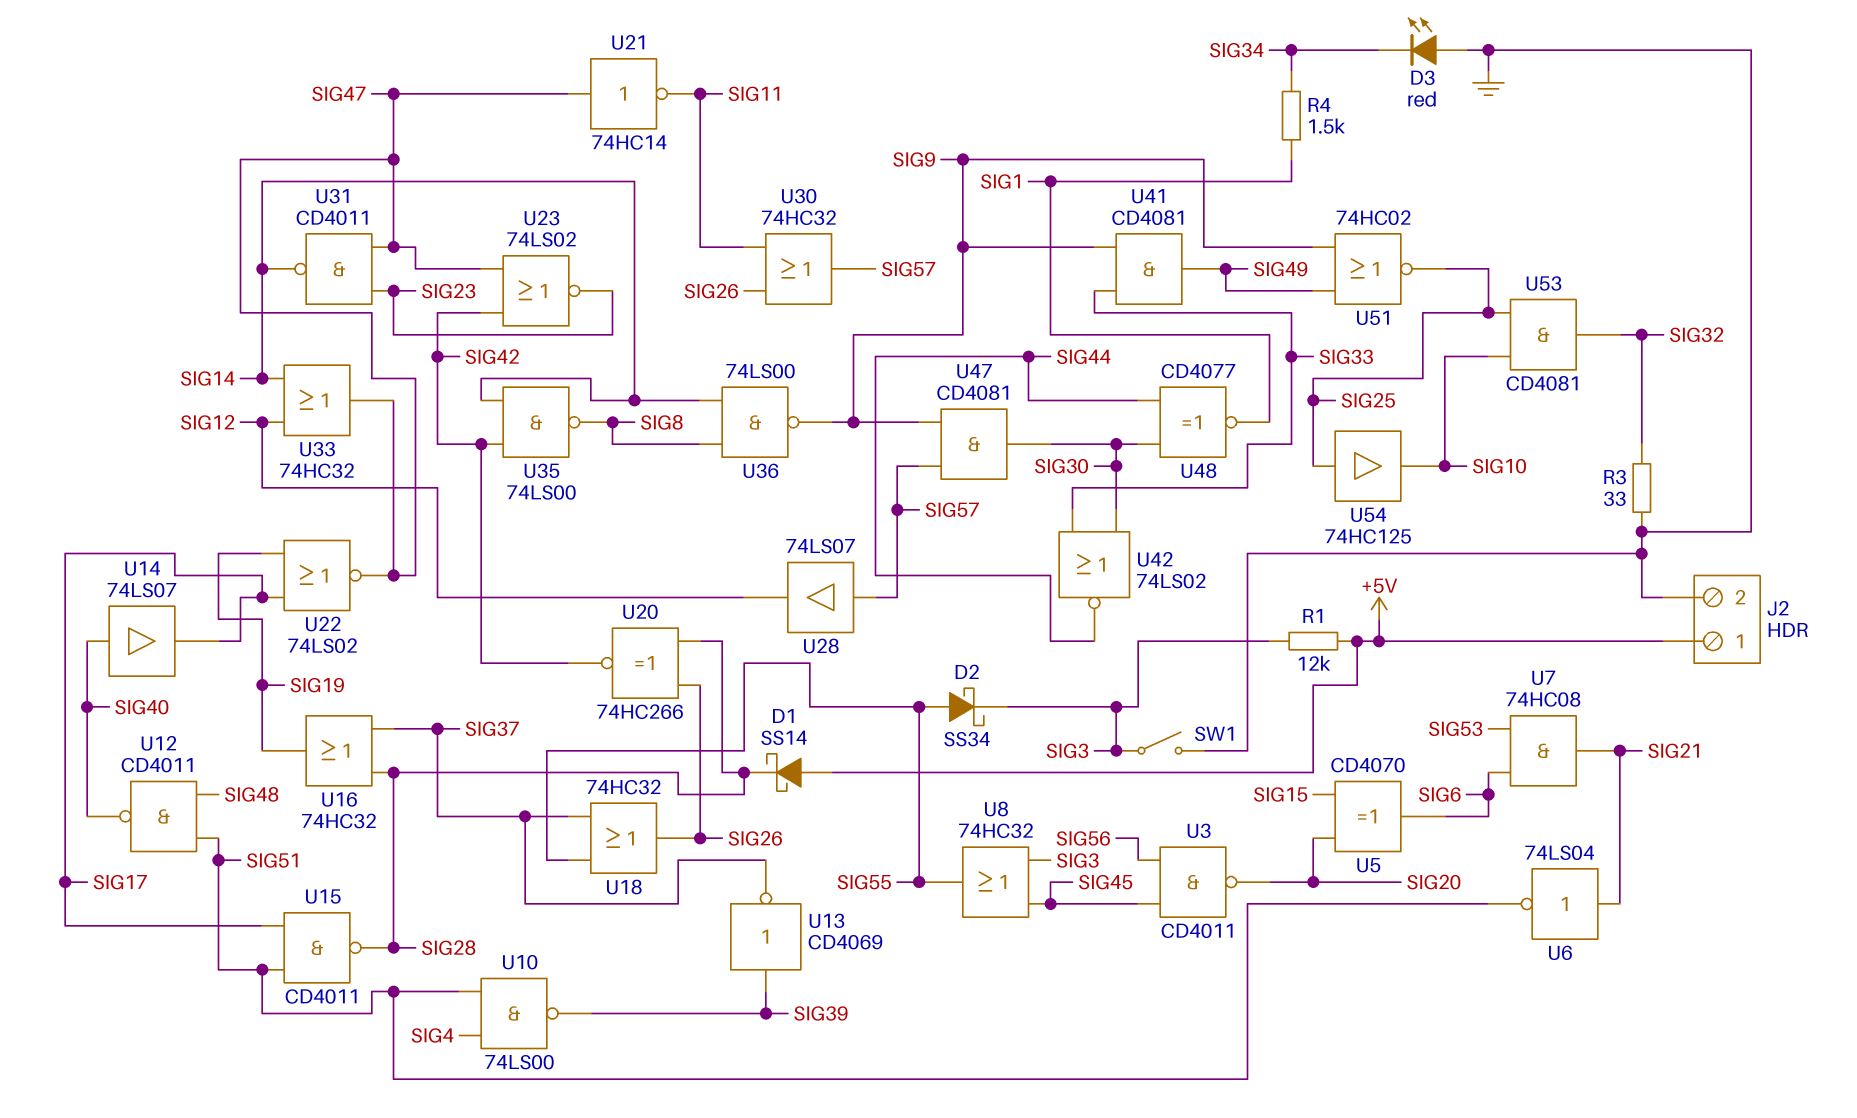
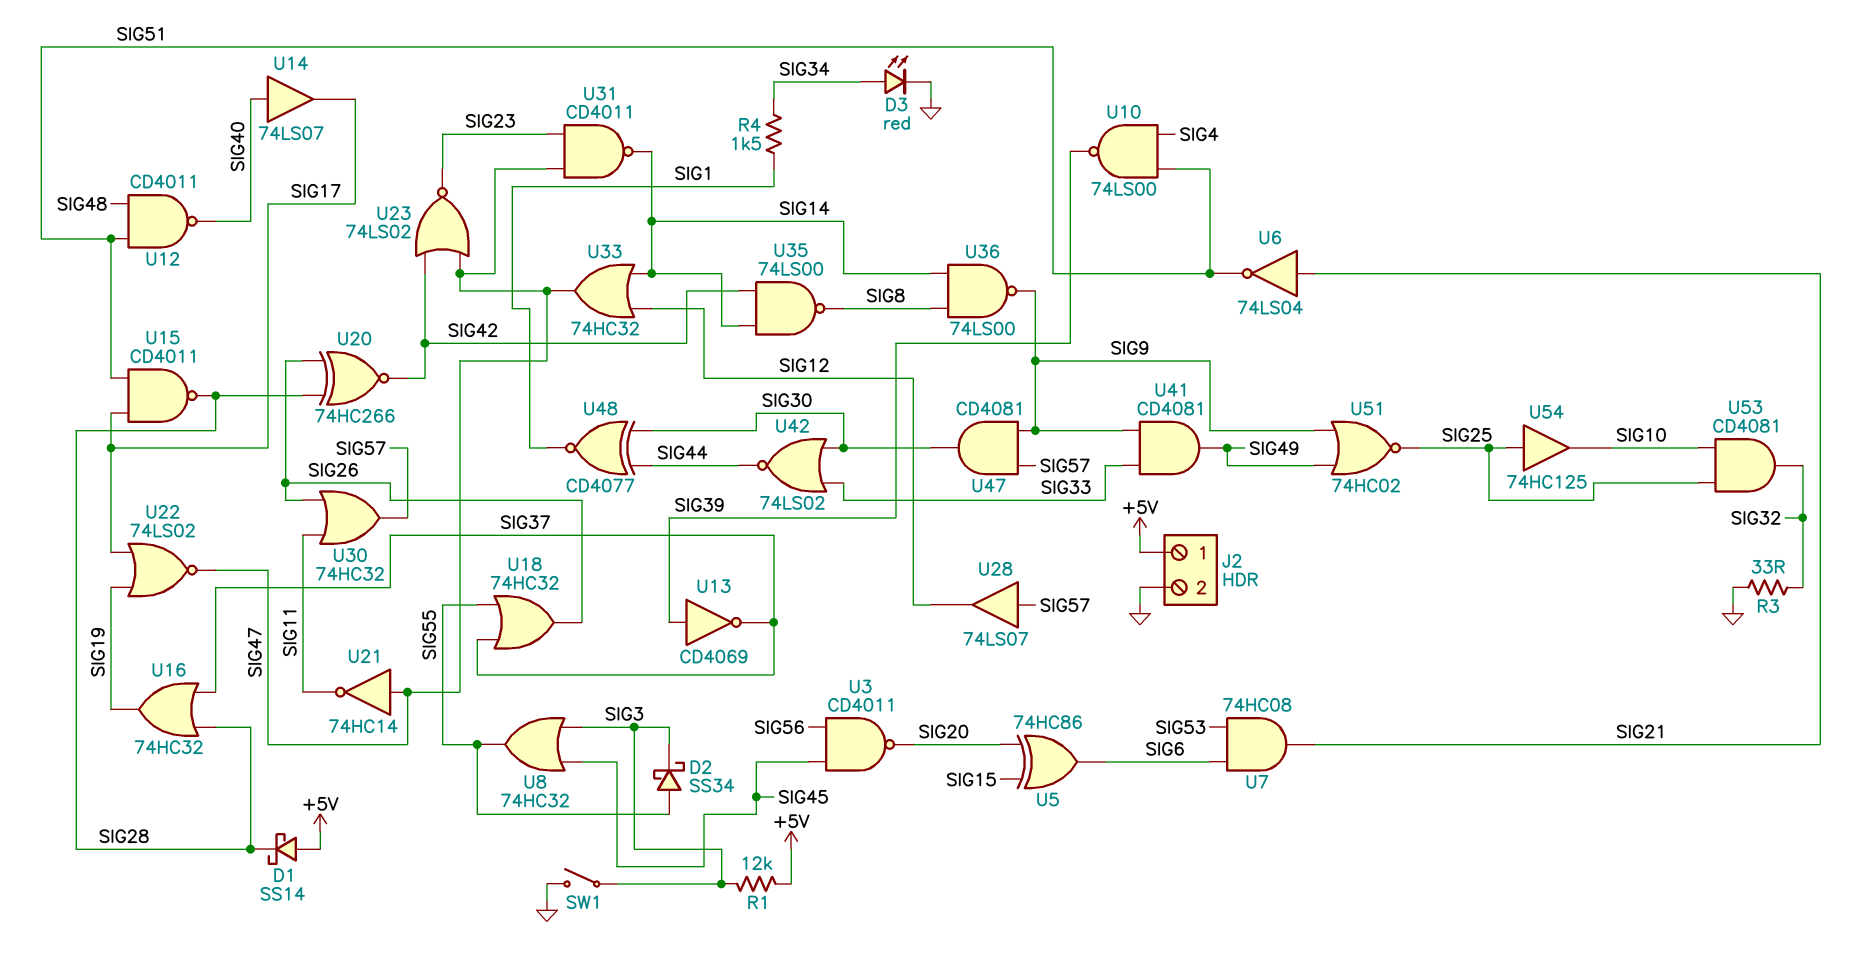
D3: LED red (A GND, K SIG34) -> LED red (A SIG34, K GND)
U5: XOR CD4070 (in SIG15, in SIG20, out SIG6) -> XOR 74HC86 (in SIG15, in SIG20, out SIG6)

